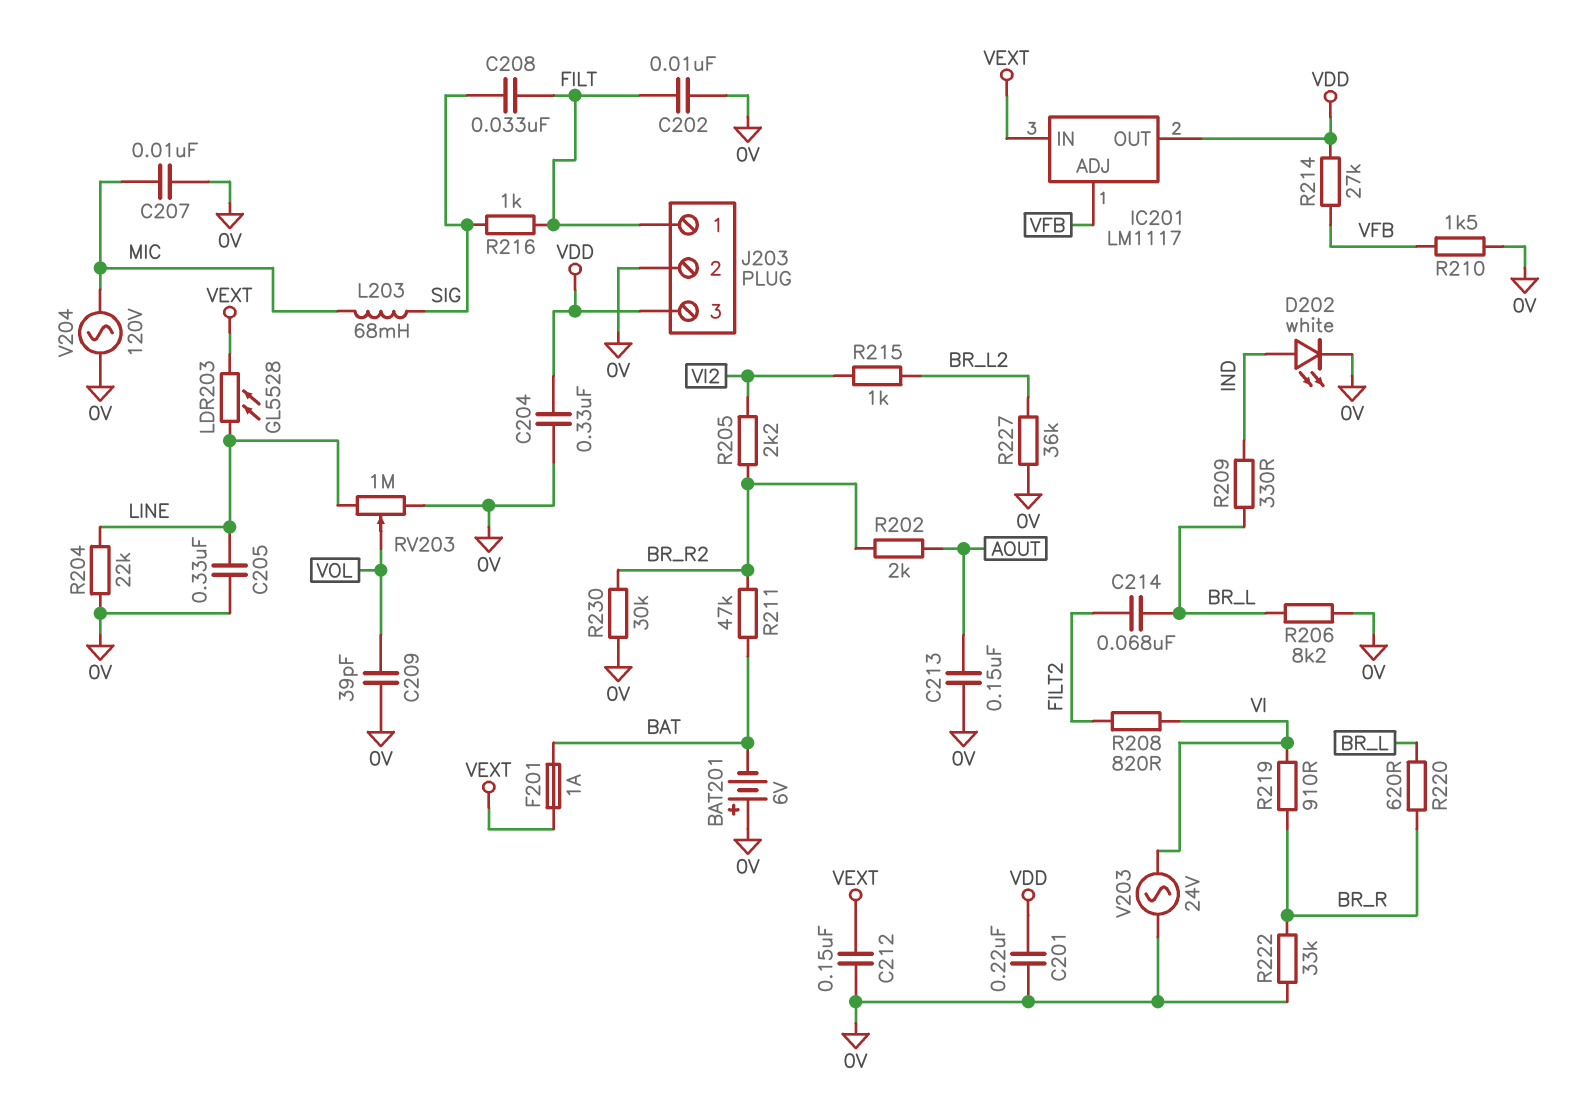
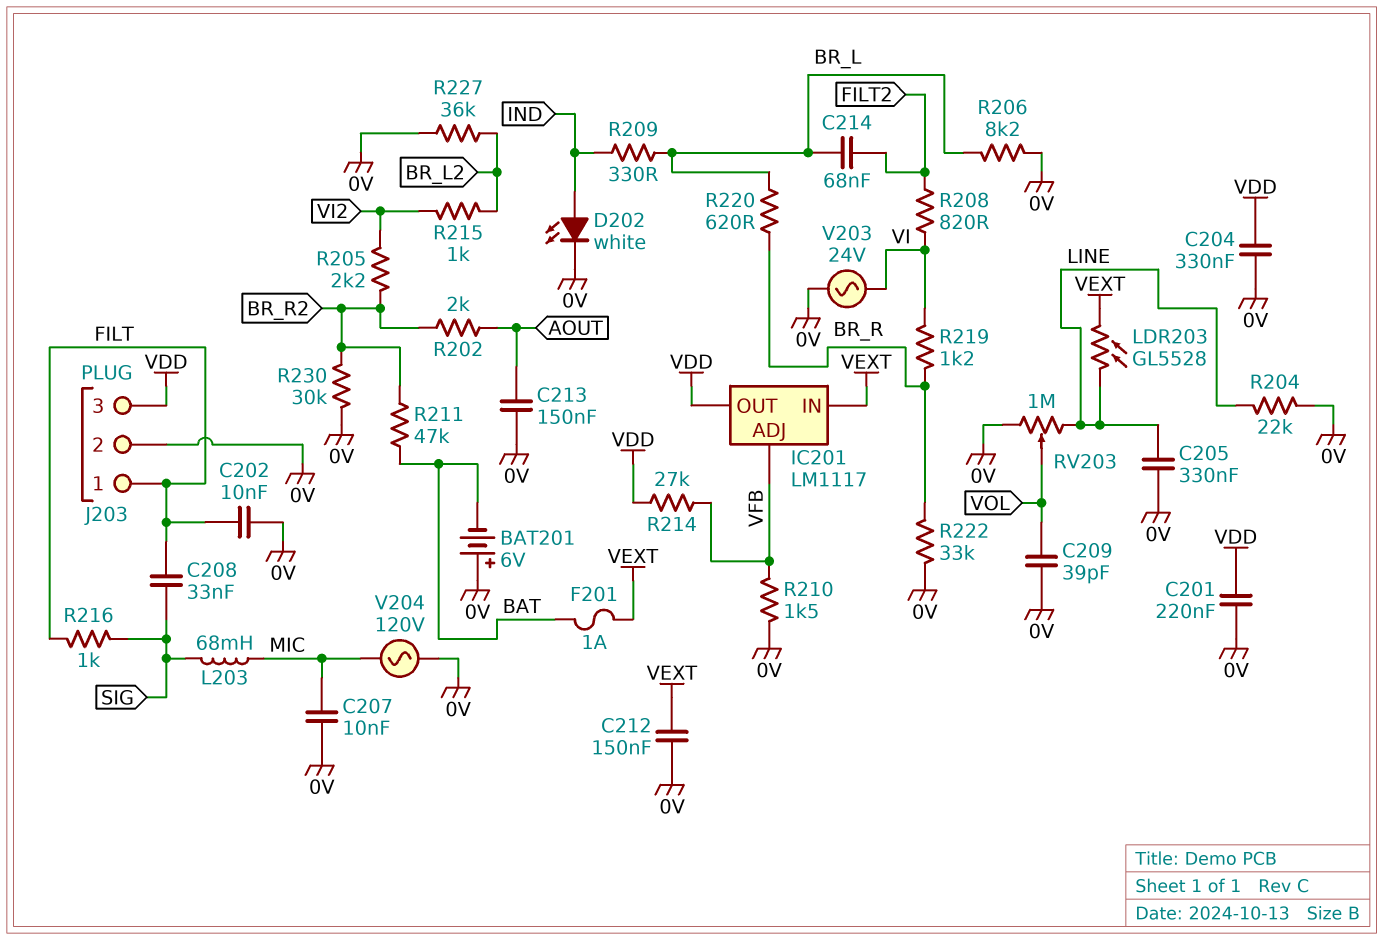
R219: 910 (BR_R, VI) -> 1.2k (BR_R, VI)

